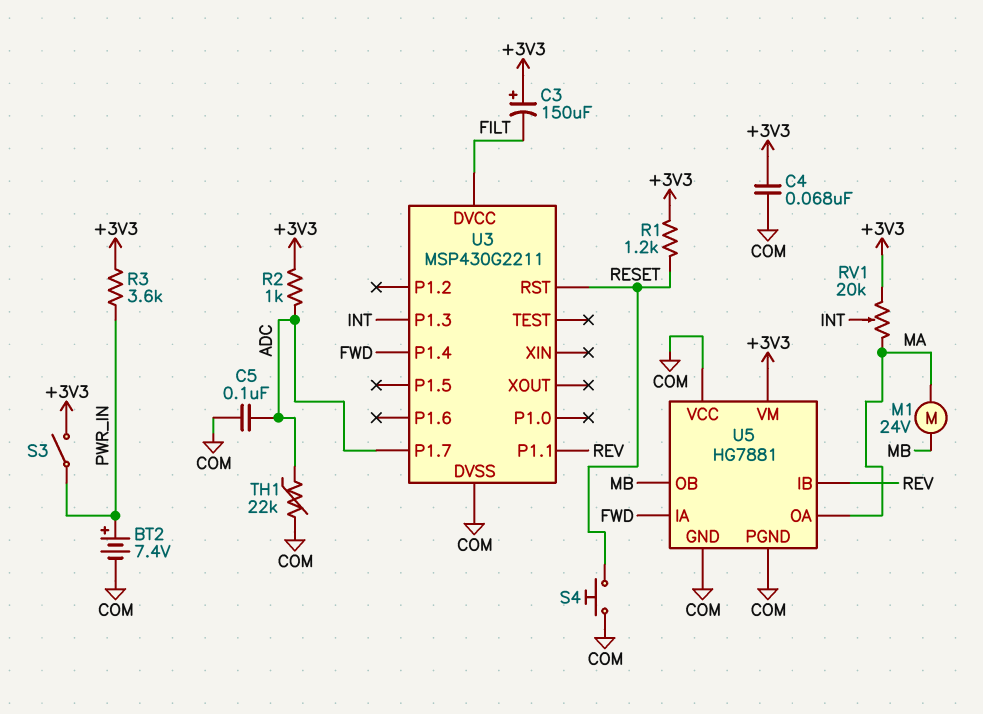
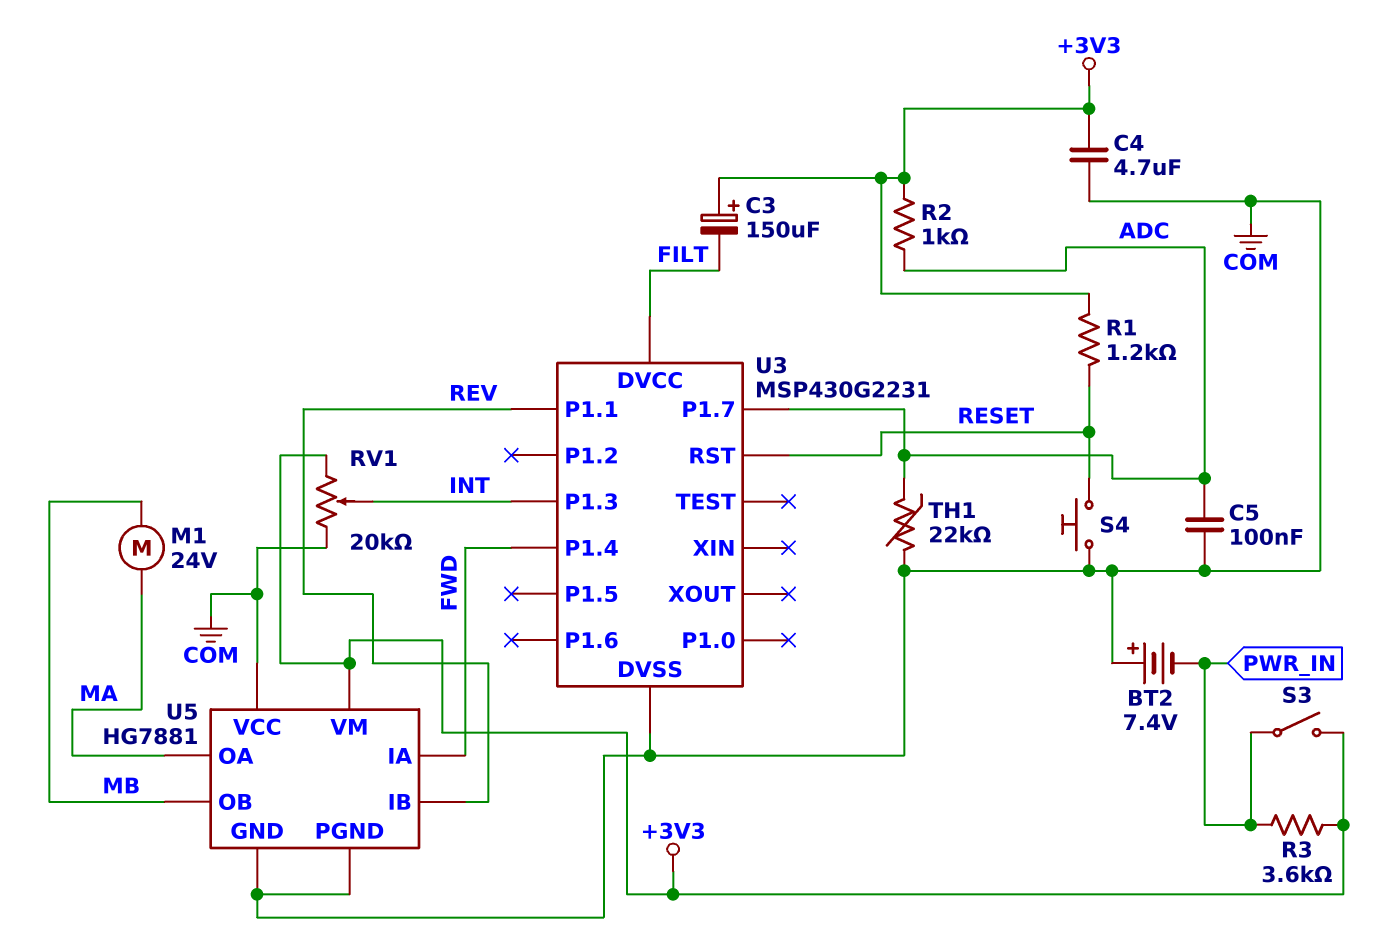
BT2: 7.4V (plus PWR_IN, minus COM) -> 7.4V (plus COM, minus PWR_IN)
C4: 68nF (+3V3, COM) -> 4.7uF (+3V3, COM)
RV1: 20k (+3V3, MA, wiper INT) -> 20k (+3V3, COM, wiper INT)
U3: MSP430G2211 -> MSP430G2231

